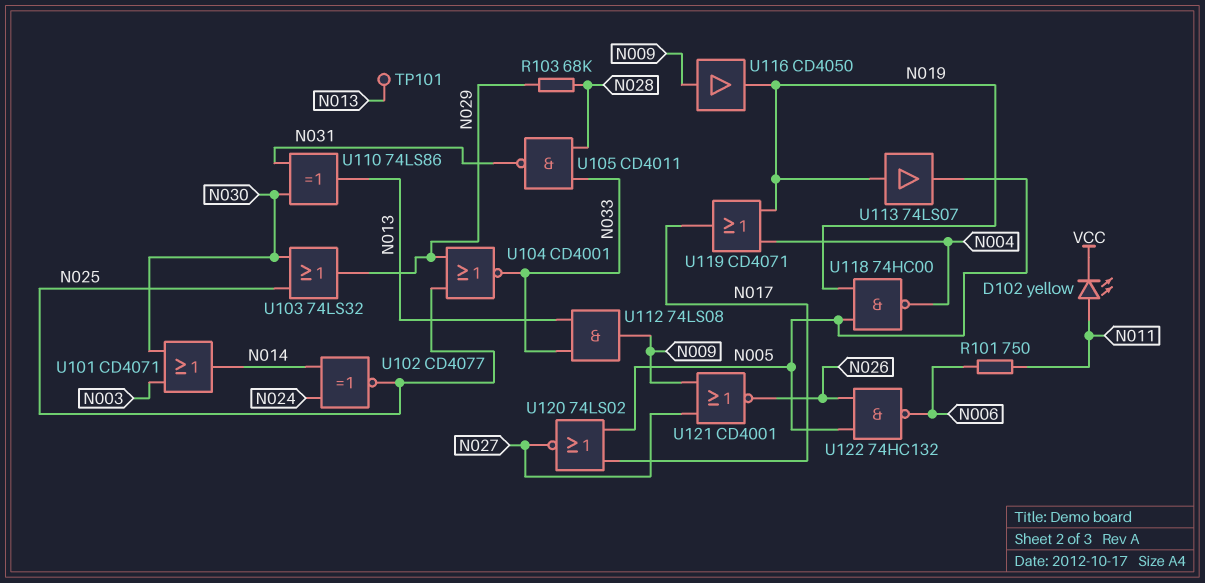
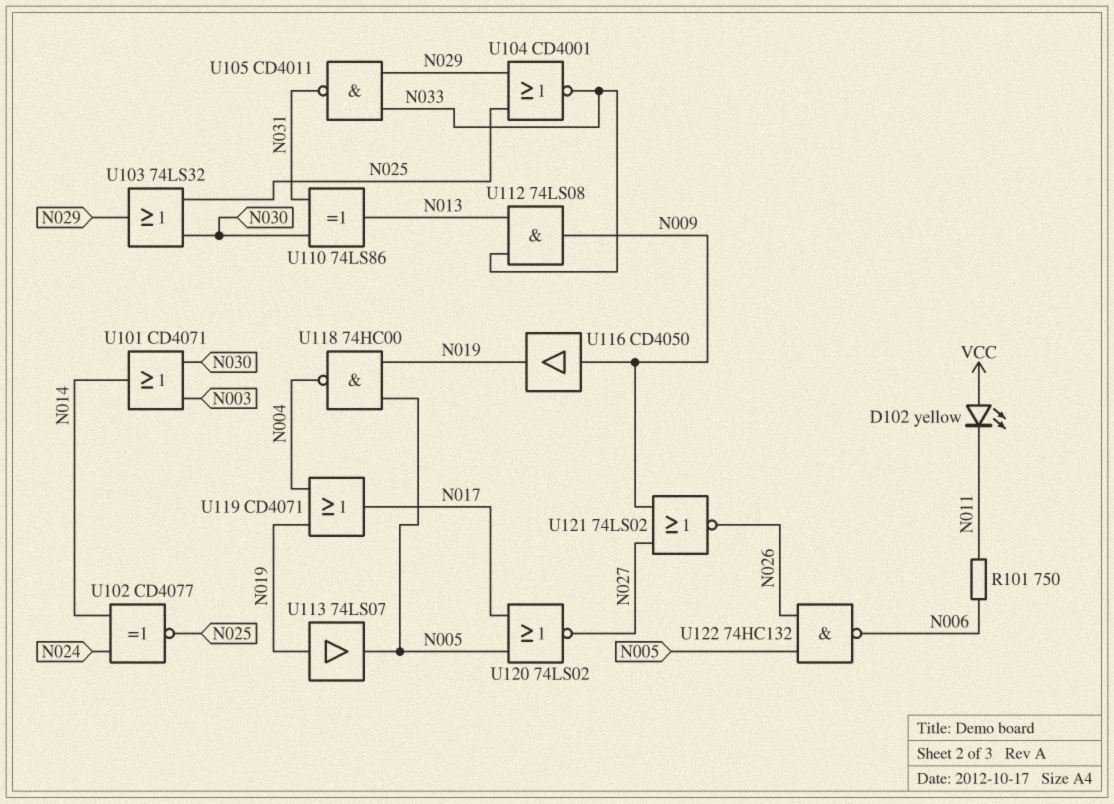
D102: LED yellow (A N011, K VCC) -> LED yellow (A VCC, K N011)
R103: 68k (N028, N029) -> none
TP101: test point (N013) -> none
U105: NAND CD4011 (in N028, in N033, out N031) -> NAND CD4011 (in N029, in N033, out N031)
U121: NOR CD4001 (in N009, in N027, out N026) -> NOR 74LS02 (in N009, in N027, out N026)

